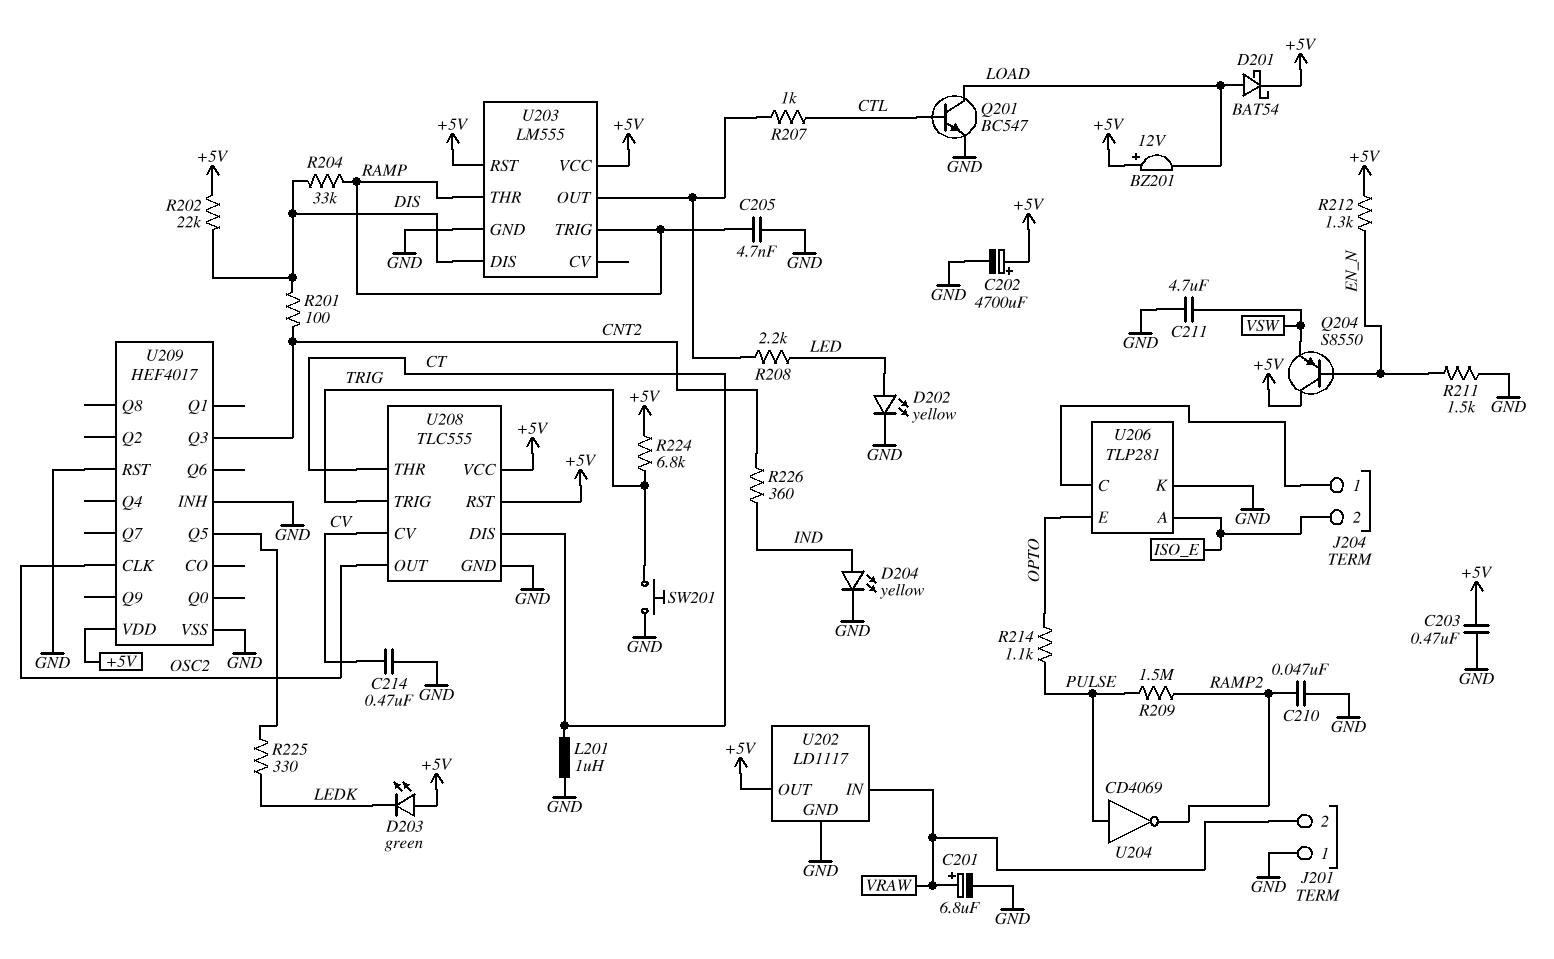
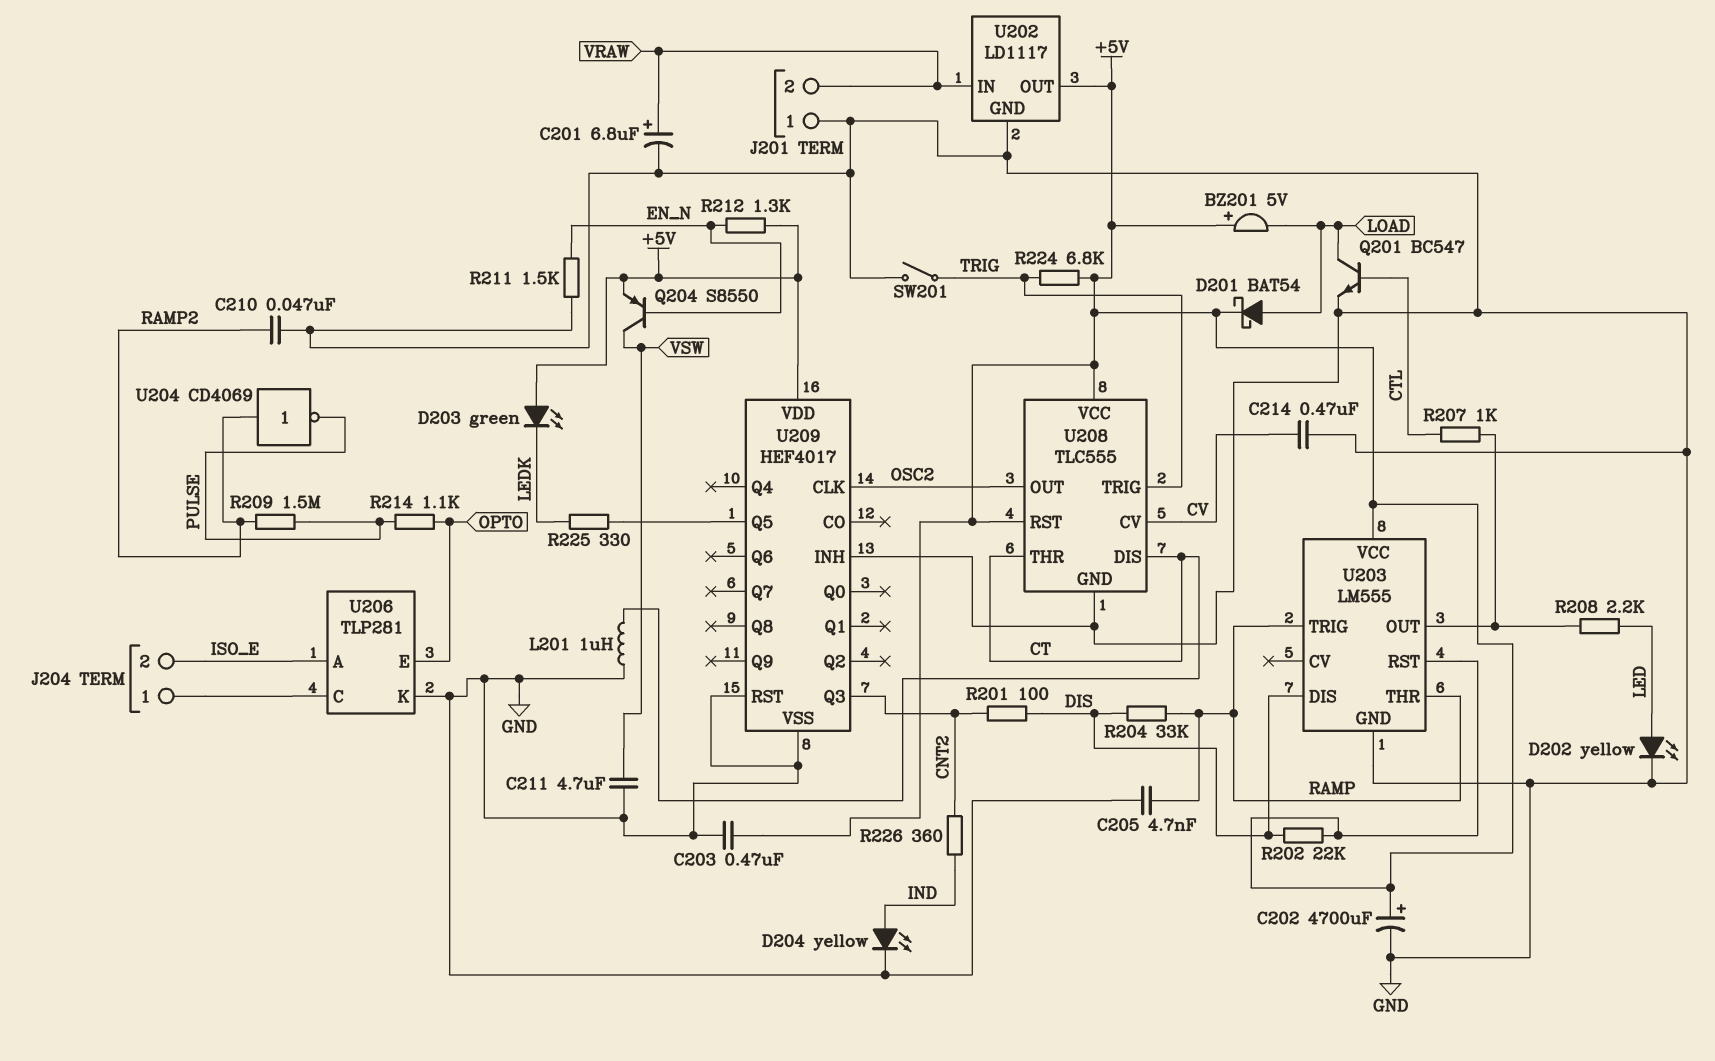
BZ201: buzzer 12V (plus +5V, minus LOAD) -> buzzer 5V (plus +5V, minus LOAD)
Q204: PNP S8550 (B EN_N, C +5V, E VSW) -> PNP S8550 (B EN_N, C VSW, E +5V)
SW201: button (GND, TRIG) -> switch (GND, TRIG)
U204: NOT CD4069 (in PULSE, out RAMP2) -> NOT CD4069 (in RAMP2, out PULSE)

